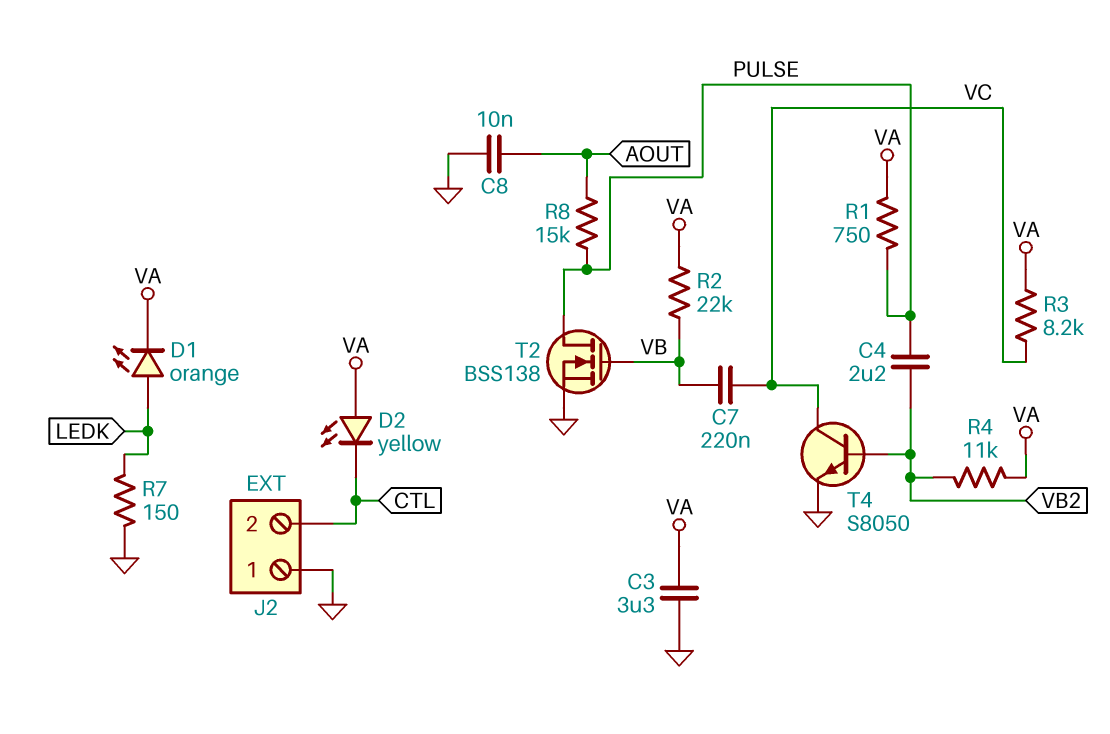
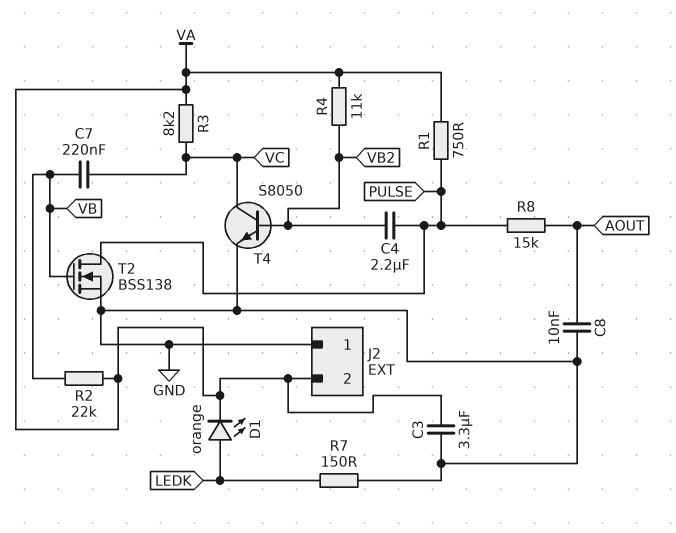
D2: LED yellow (A VA, K CTL) -> none
J2 pin 2: CTL -> VA

